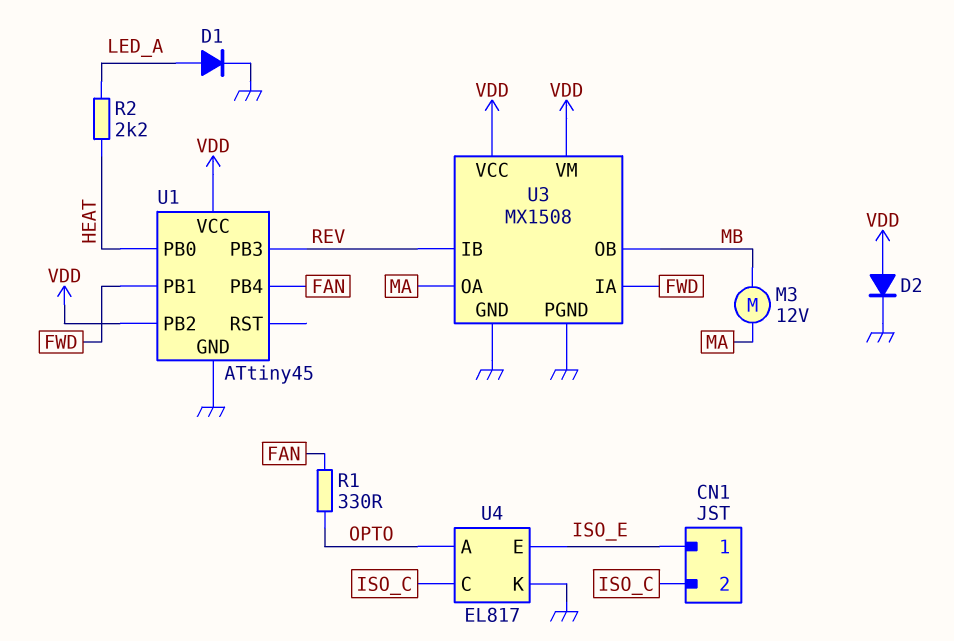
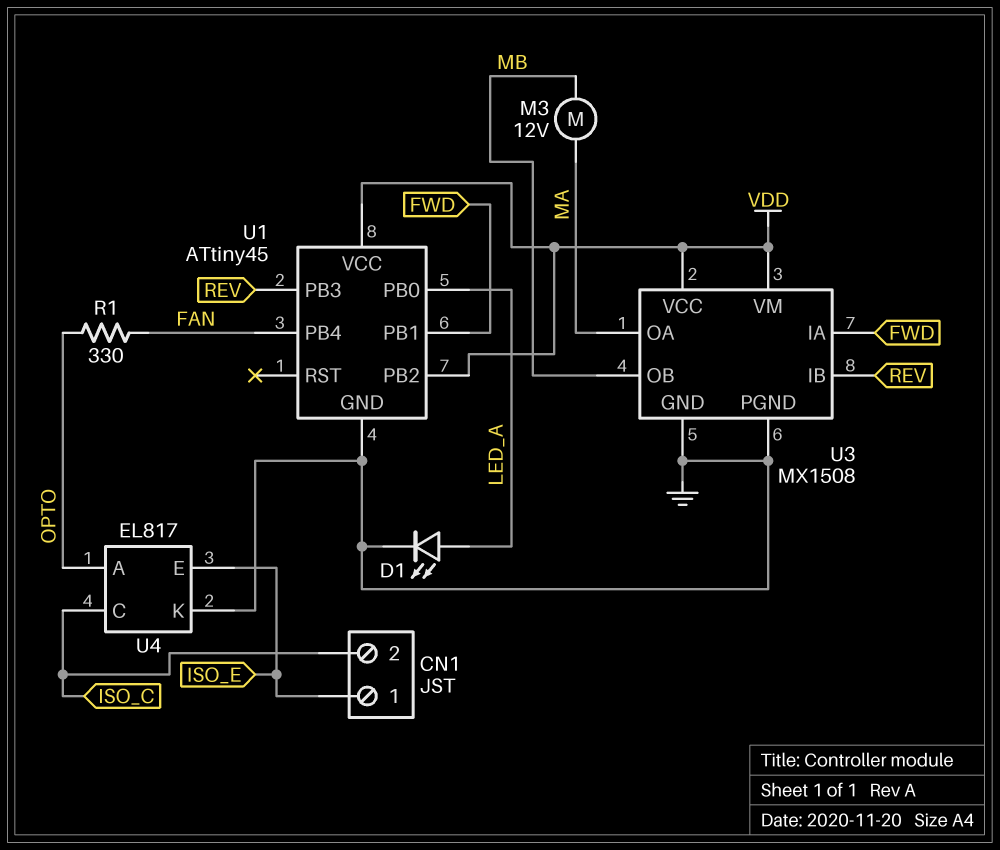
D1: diode (A LED_A, K GND) -> LED (A LED_A, K GND)
D2: diode (A VDD, K GND) -> none
R2: 2.2k (HEAT, LED_A) -> none
U1 pin PB0: HEAT -> LED_A

